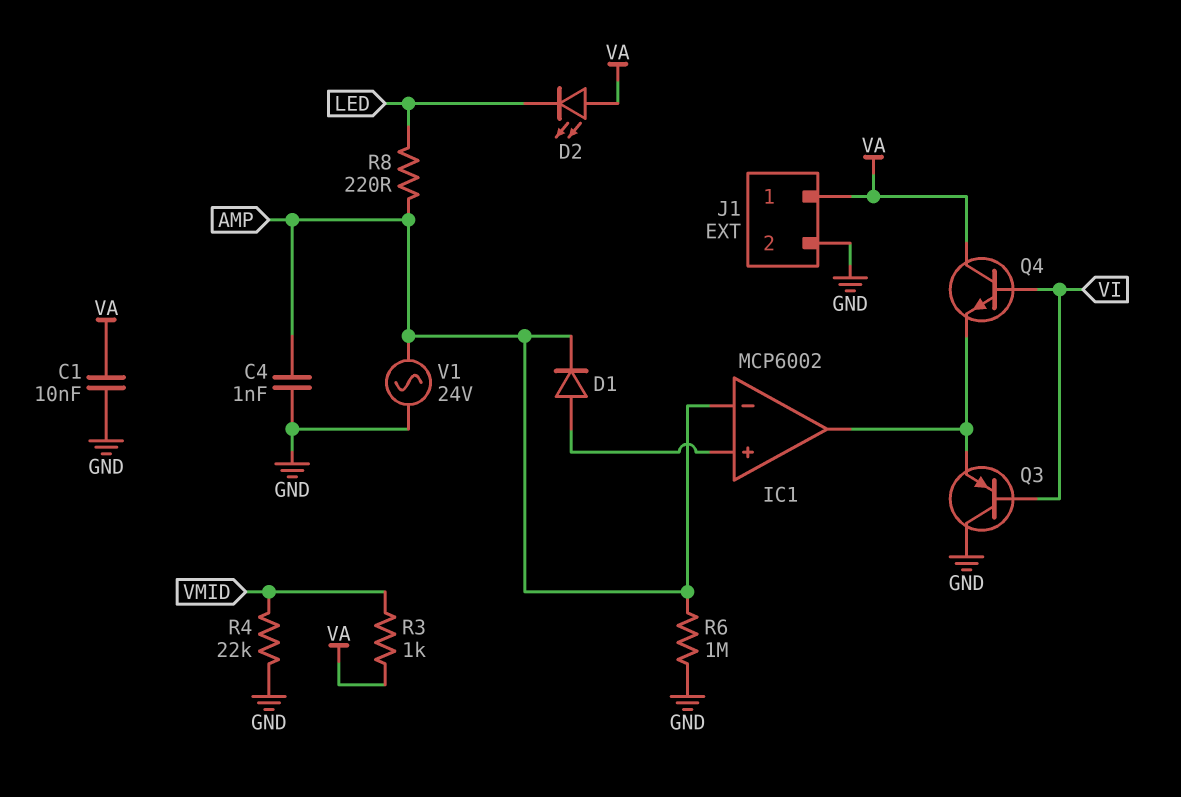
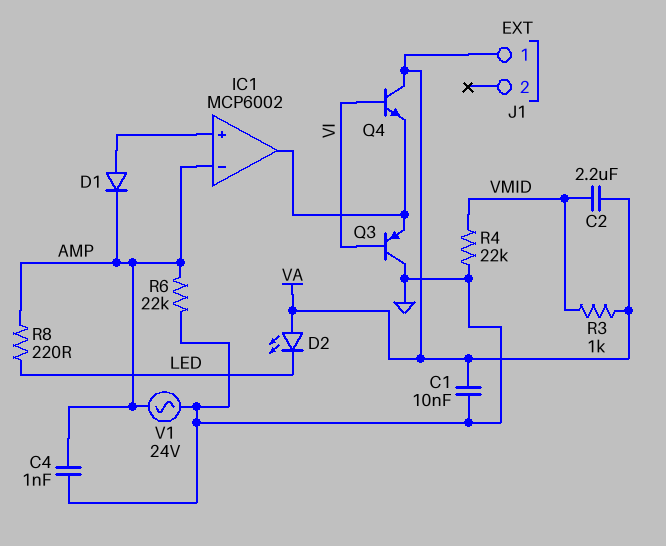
C2: none -> 2.2uF (VA, VMID)
J1 pin 2: GND -> none
R6: 1M (AMP, GND) -> 22k (AMP, GND)

